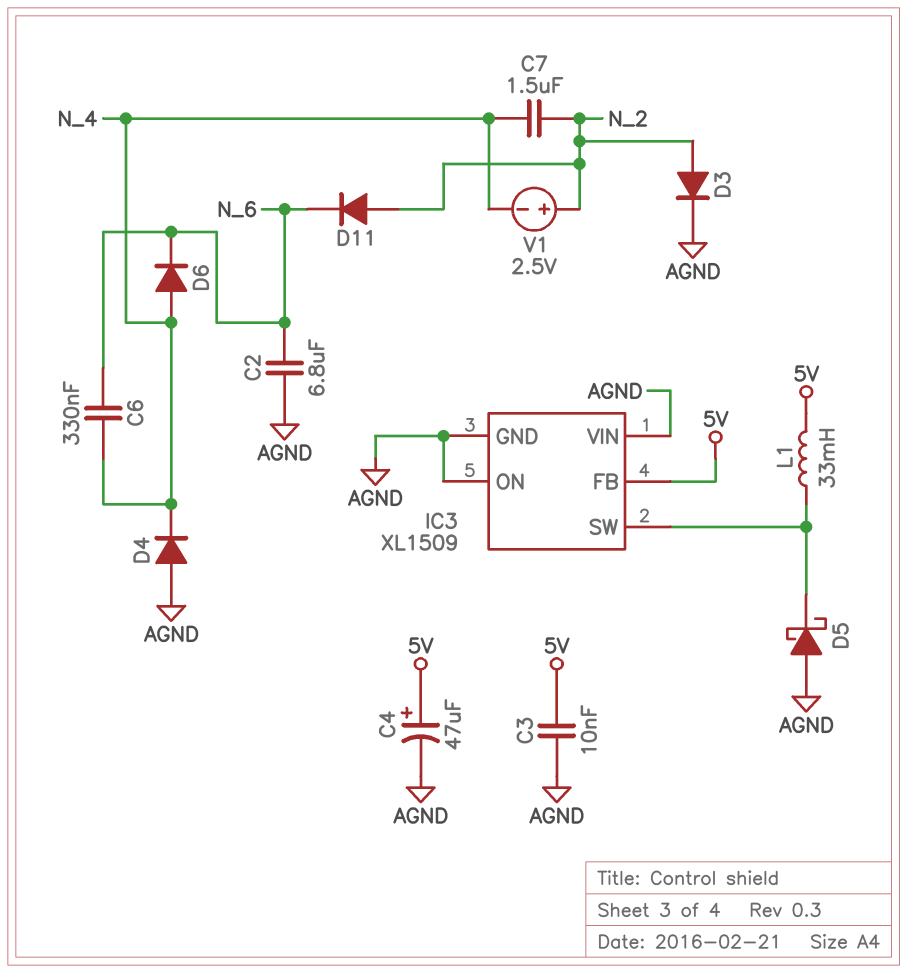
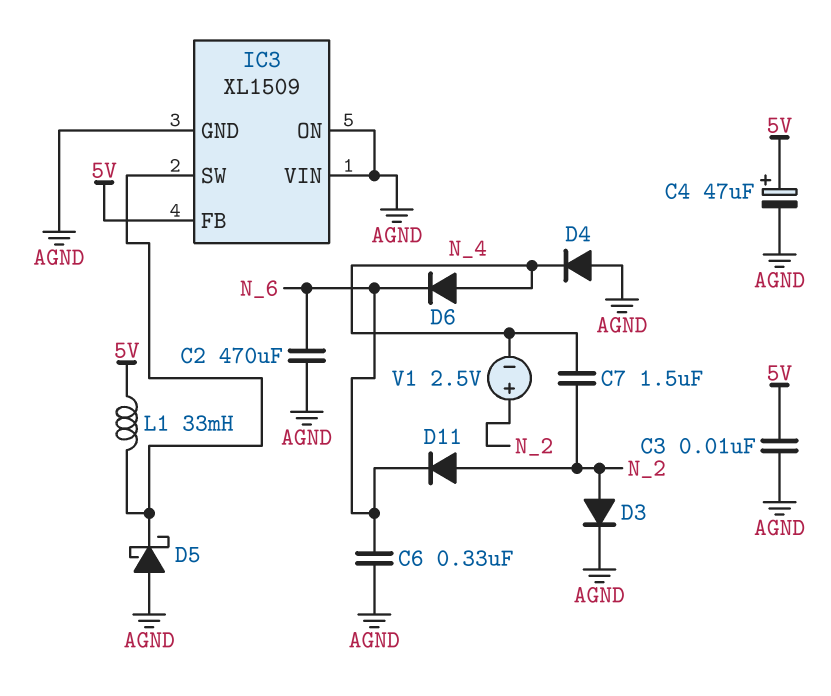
C2: 6.8uF (AGND, N_6) -> 470uF (AGND, N_6)
C6: 330nF (N_4, N_6) -> 330nF (AGND, N_6)

